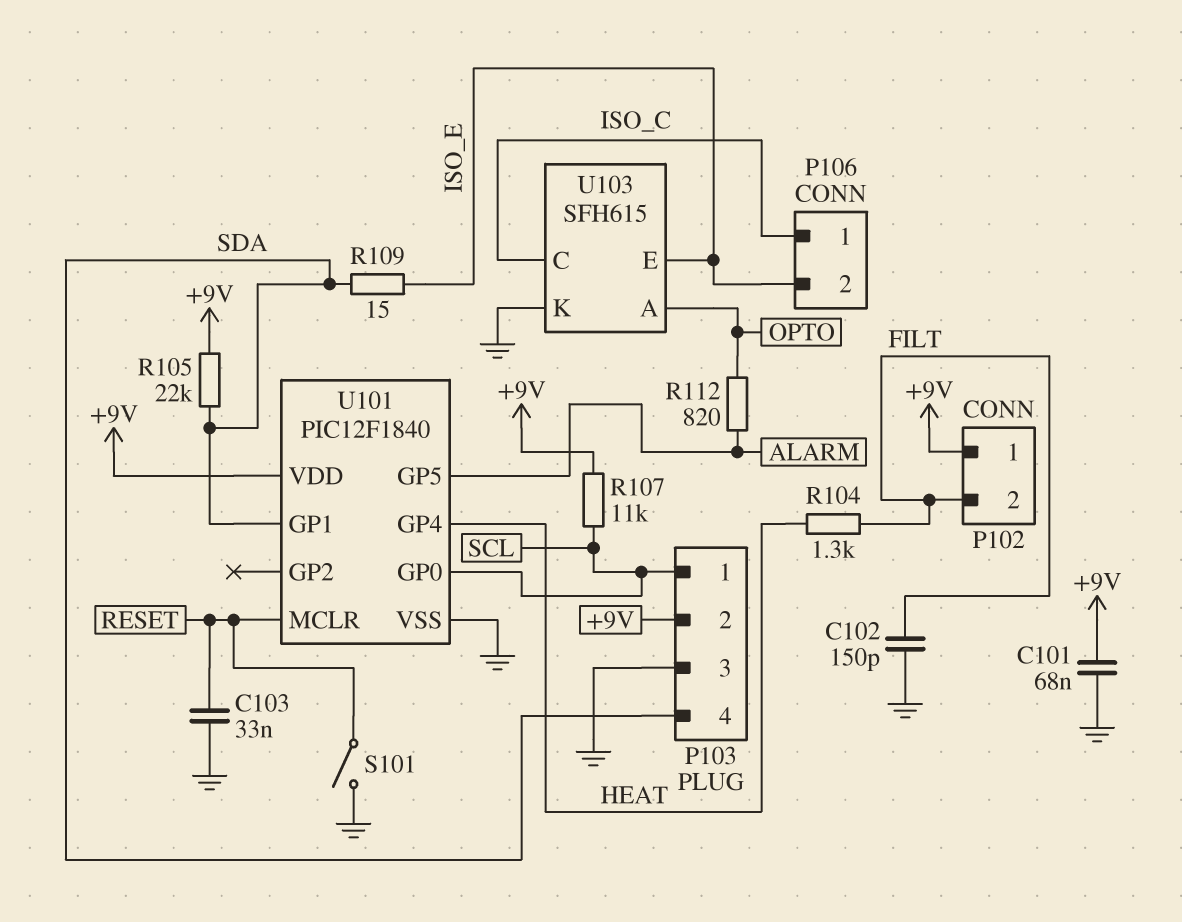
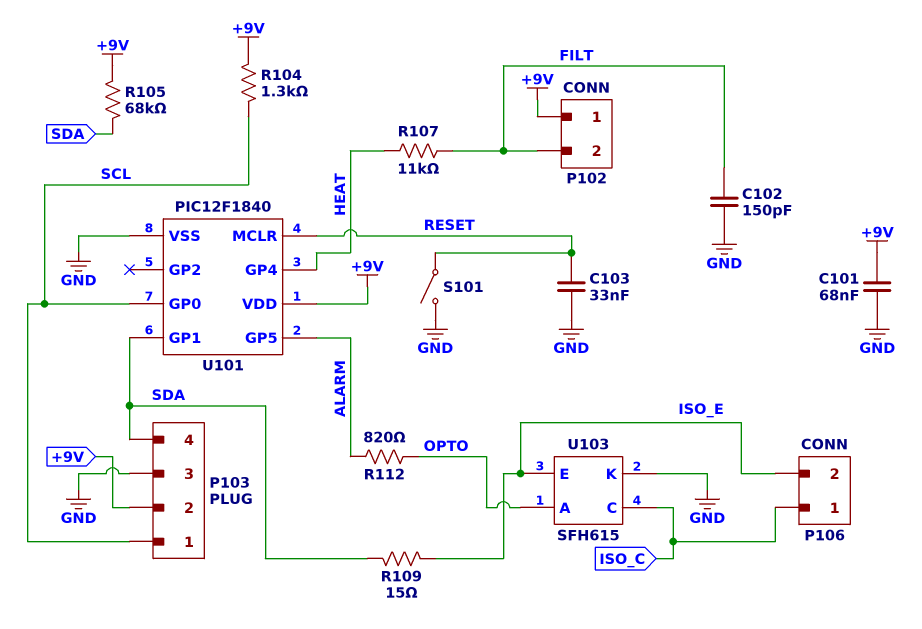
R104: 1.3k (FILT, HEAT) -> 1.3k (+9V, SCL)
R105: 22k (+9V, SDA) -> 68k (+9V, SDA)
R107: 11k (+9V, SCL) -> 11k (FILT, HEAT)

